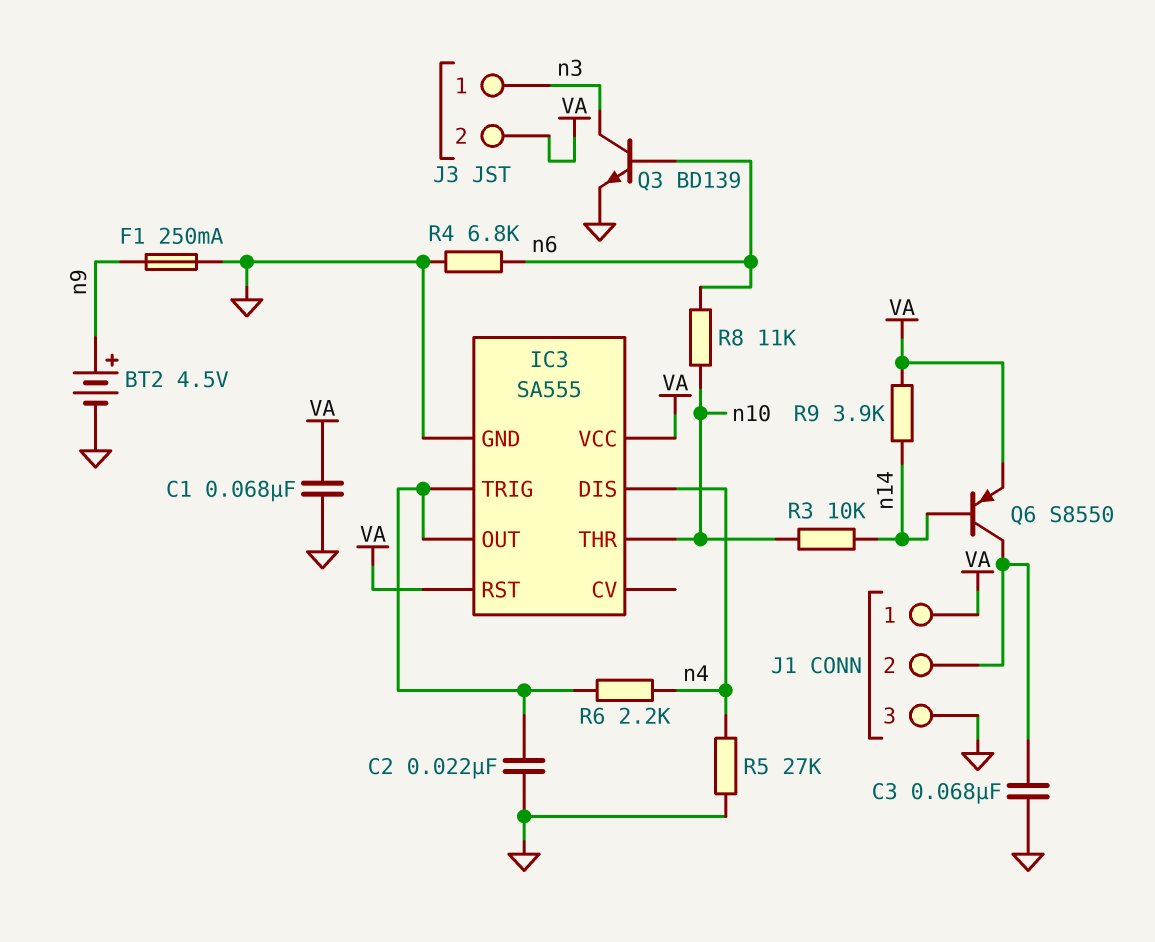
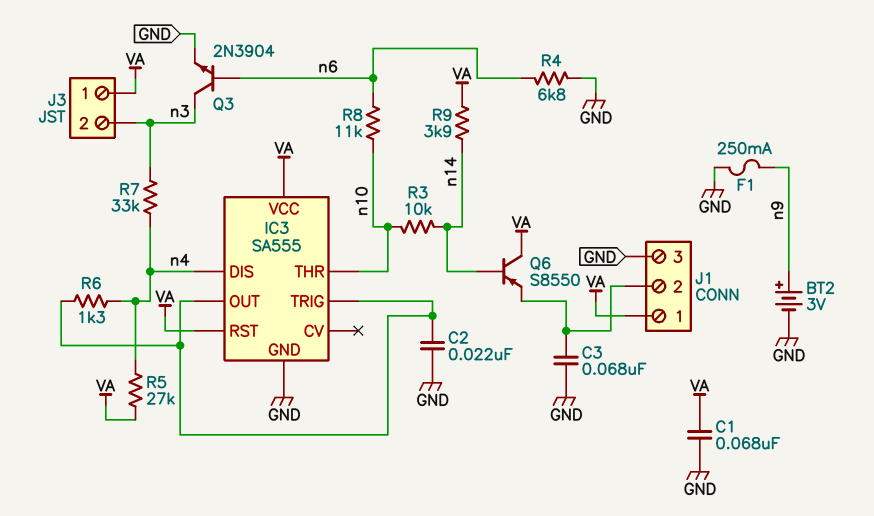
BT2: 4.5V (plus n9, minus GND) -> 3V (plus n9, minus GND)
J3 pin 1: n3 -> VA
J3 pin 2: VA -> n3
Q3: NPN BD139 (B n6, C n3, E GND) -> NPN 2N3904 (B n6, C n3, E GND)
Q6: PNP S8550 (B n14, C J1/2, E VA) -> PNP S8550 (B n14, C VA, E J1/2)
R5: 27k (GND, n4) -> 27k (VA, n4)
R6: 2.2k (IC3/OUT, n4) -> 1.3k (IC3/OUT, n4)
R7: none -> 33k (n3, n4)

